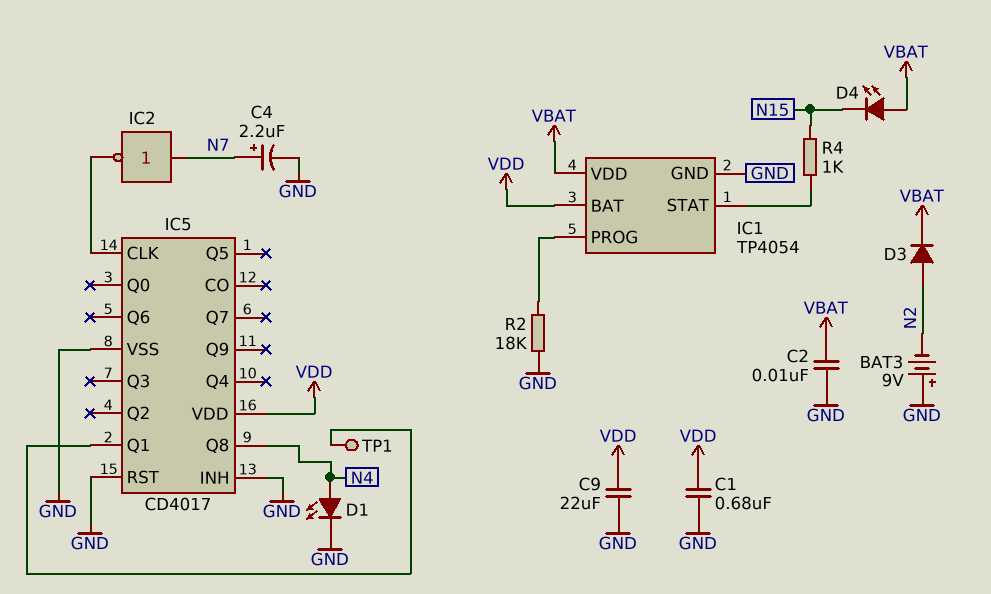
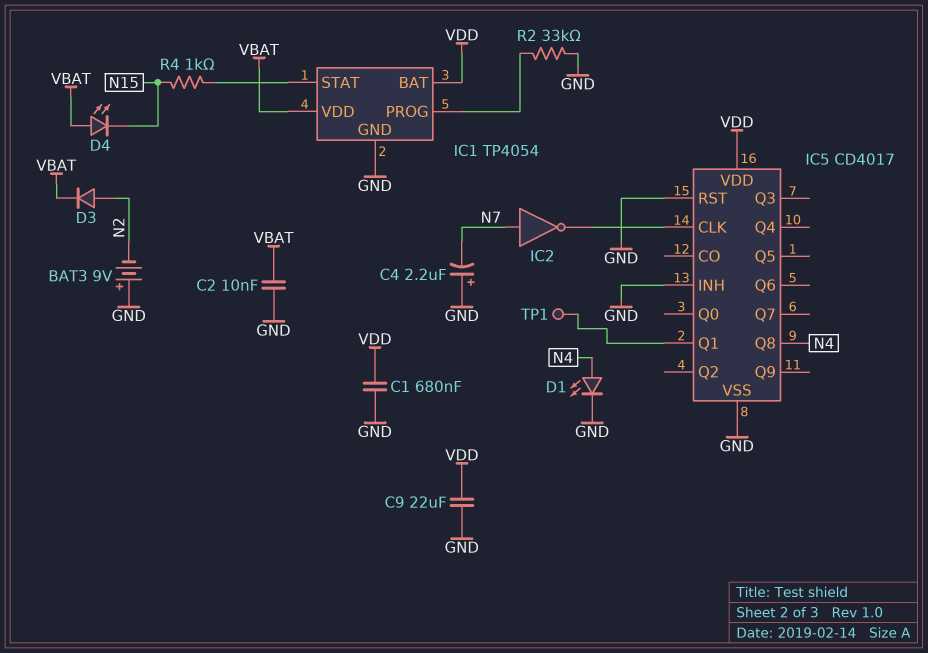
C4: 2.2uF (plus N7, minus GND) -> 2.2uF (plus GND, minus N7)
R2: 18k (GND, IC1/PROG) -> 33k (GND, IC1/PROG)

